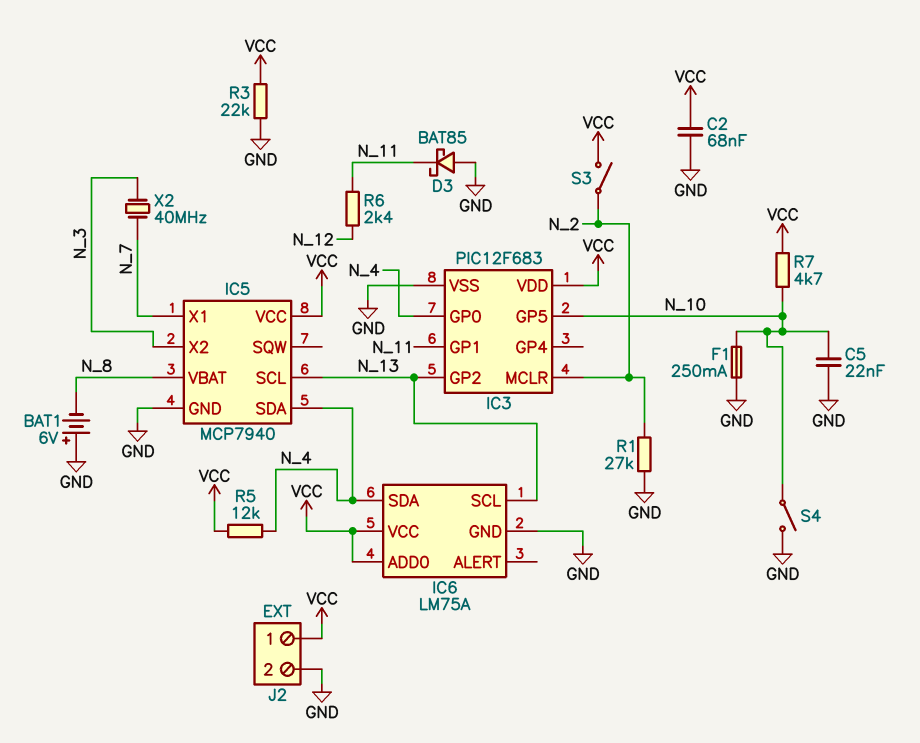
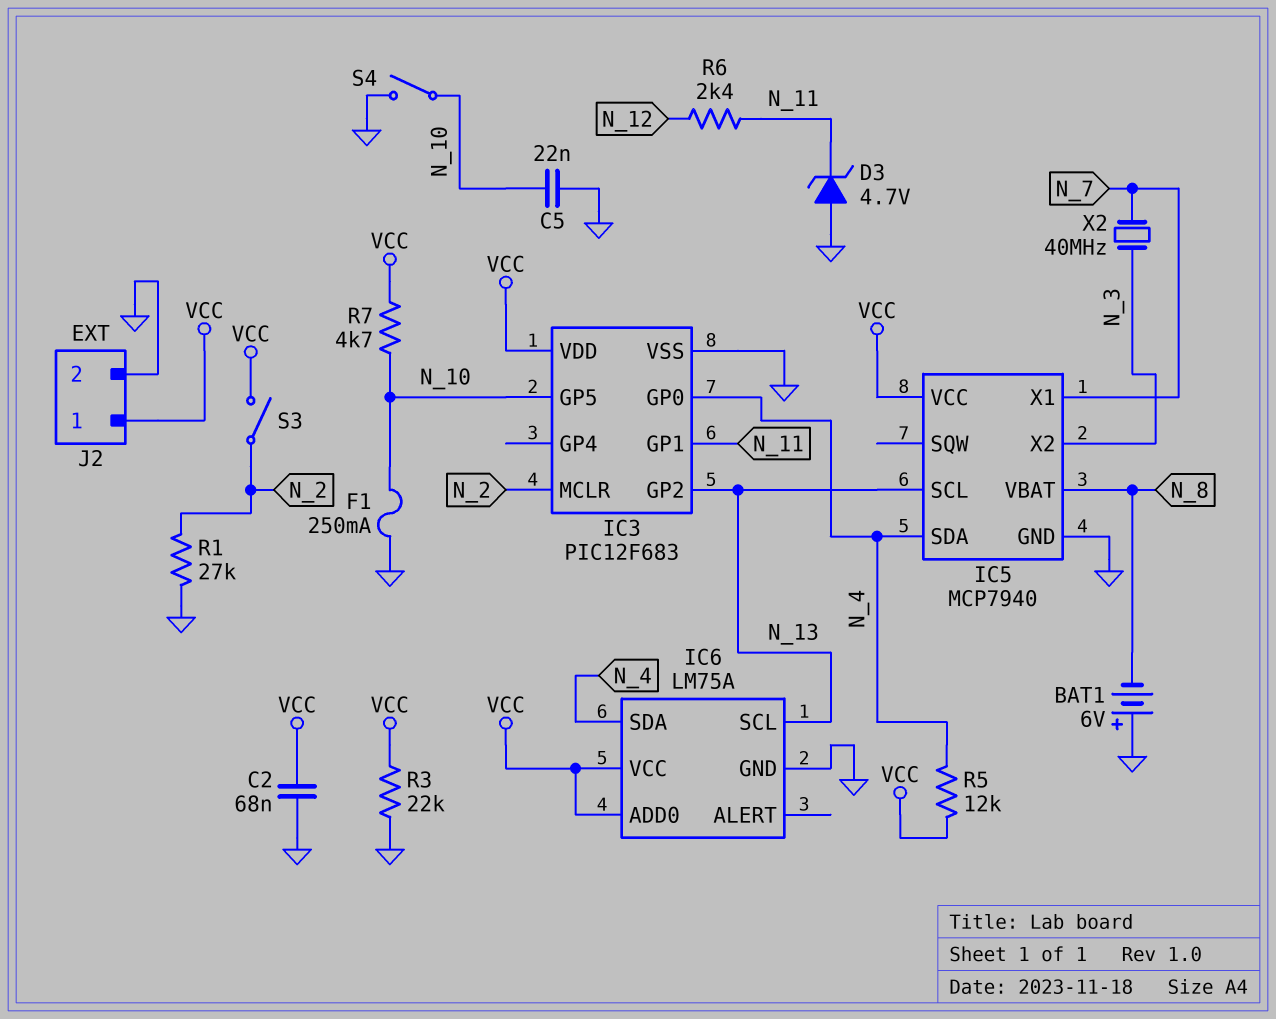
D3: schottky BAT85 (A GND, K N_11) -> zener 4.7V (A GND, K N_11)

